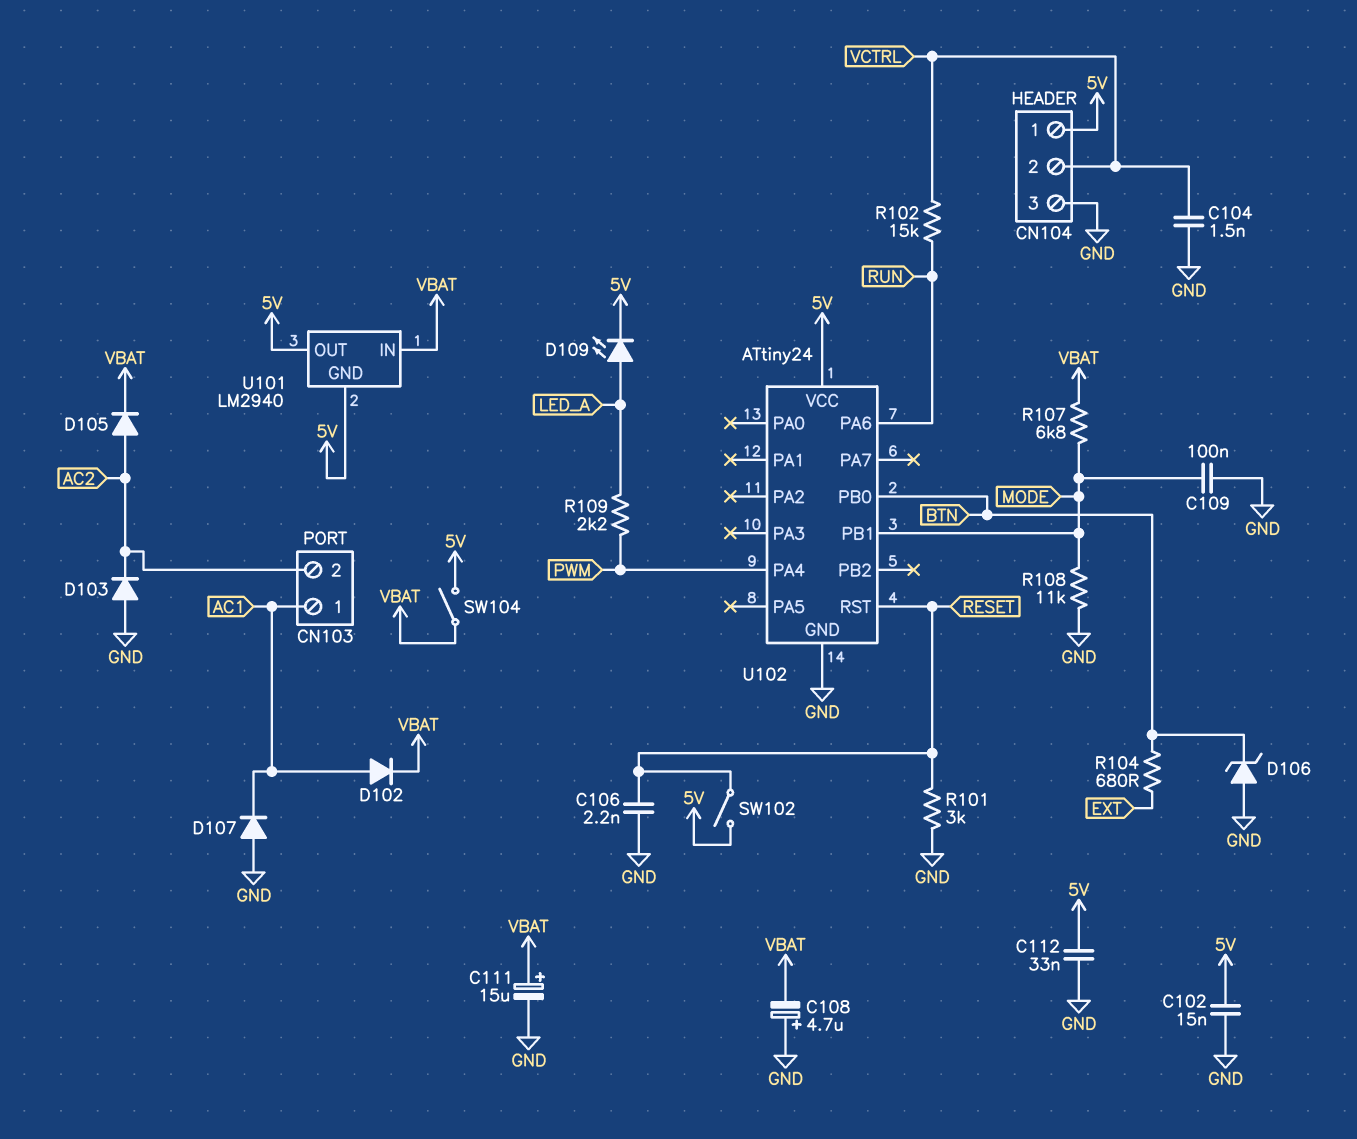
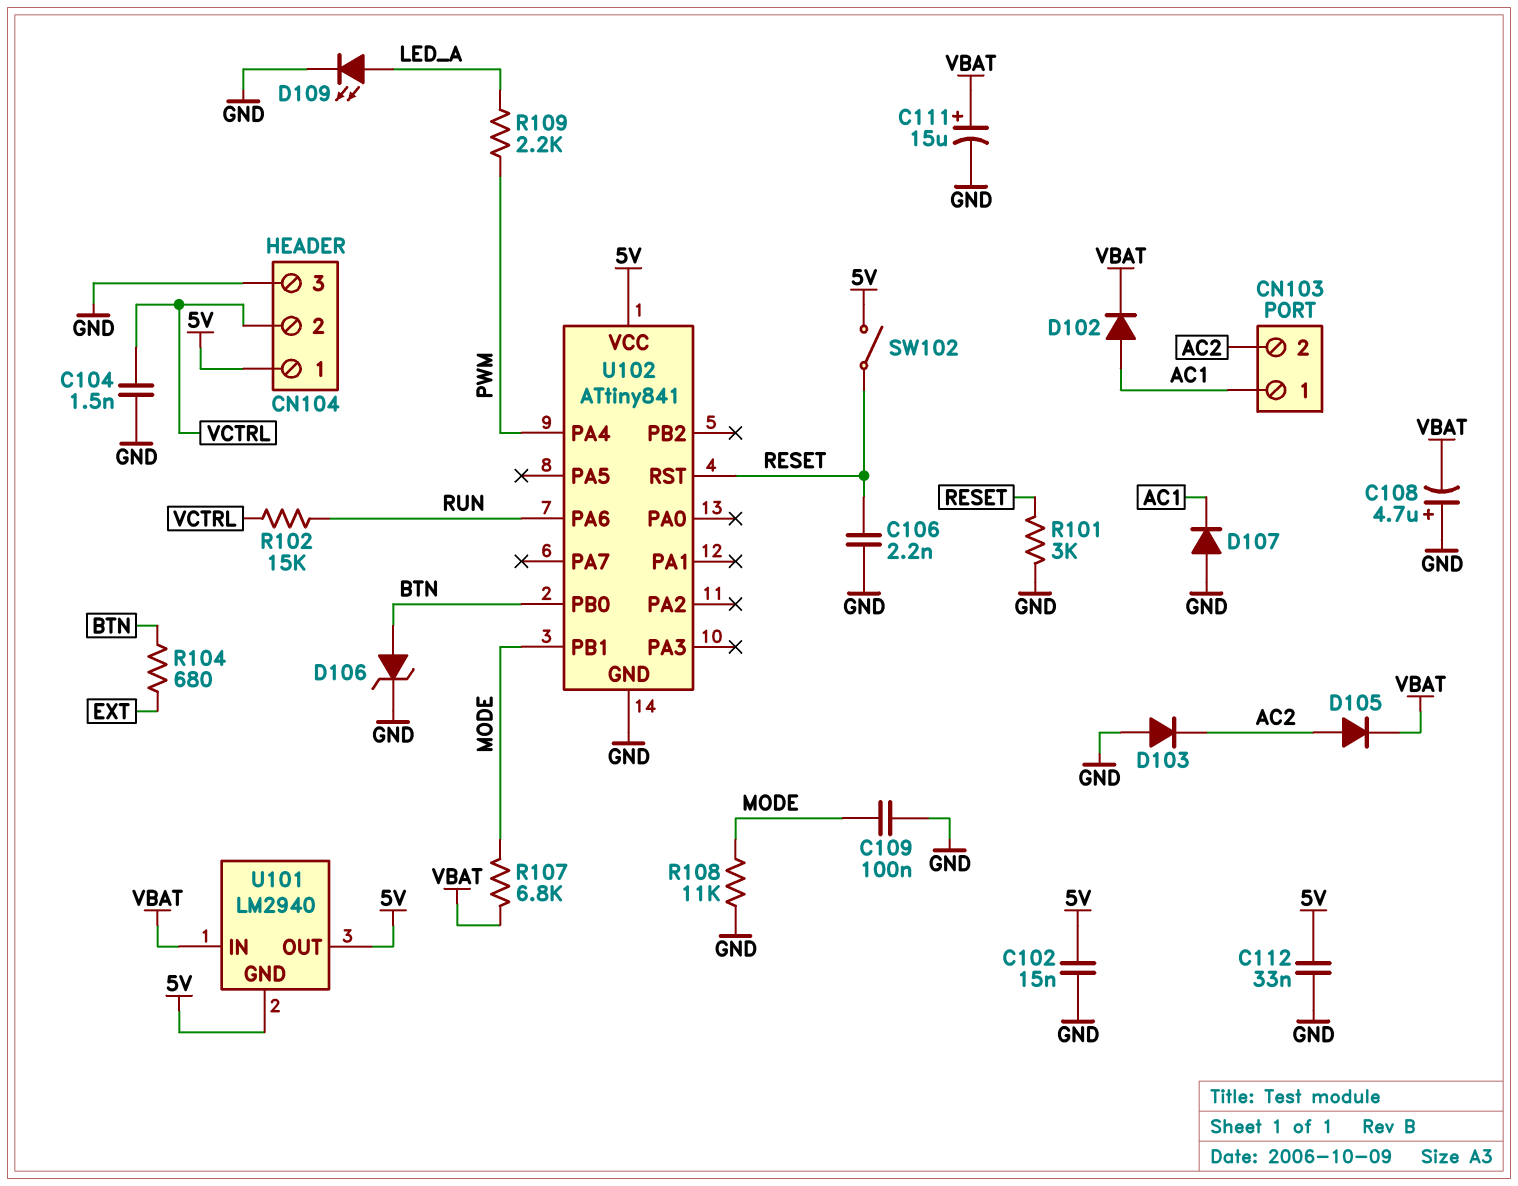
D106: zener (A GND, K BTN) -> zener (A BTN, K GND)
D109: LED (A LED_A, K 5V) -> LED (A LED_A, K GND)
SW104: switch (5V, VBAT) -> none
U102: ATtiny24 -> ATtiny841

